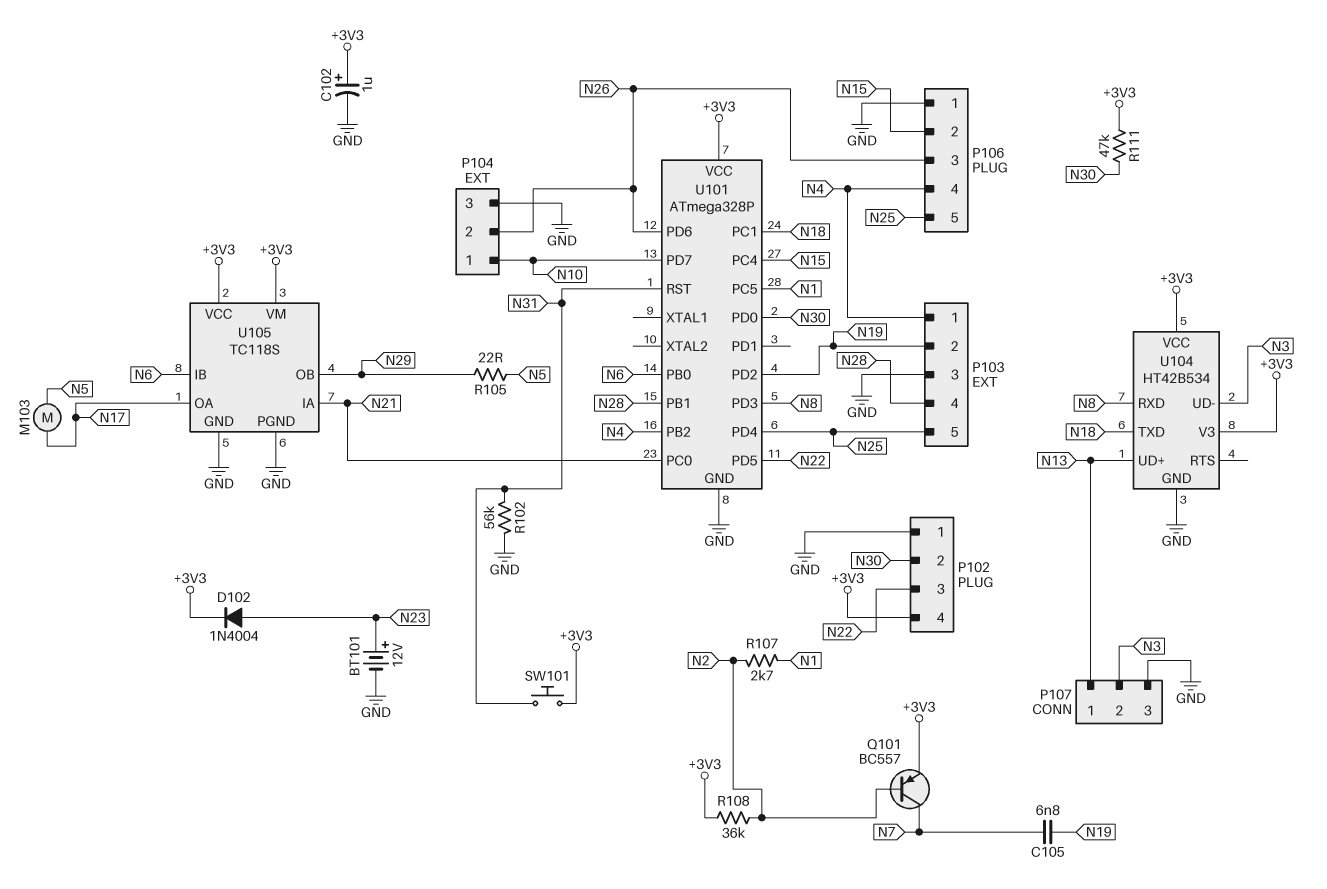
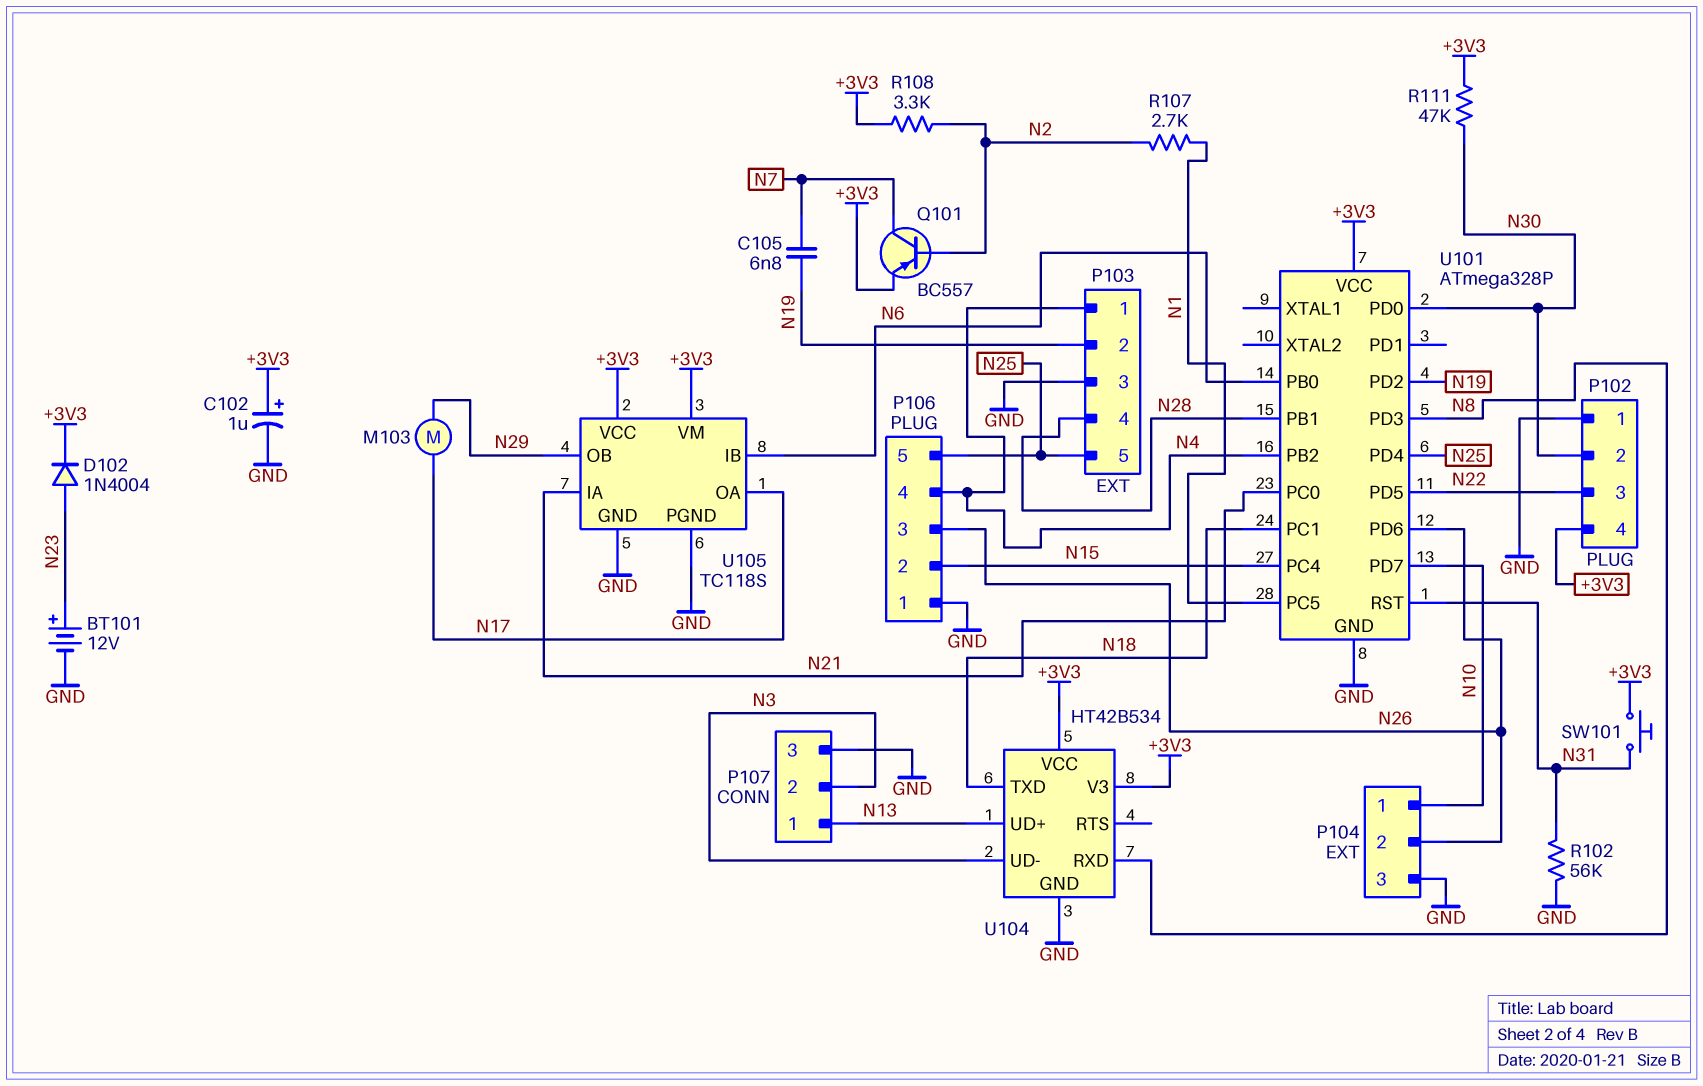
M103: motor (N5, N17) -> motor (N17, N29)
R105: 22 (N5, N29) -> none
R108: 36k (+3V3, N2) -> 3.3k (+3V3, N2)

